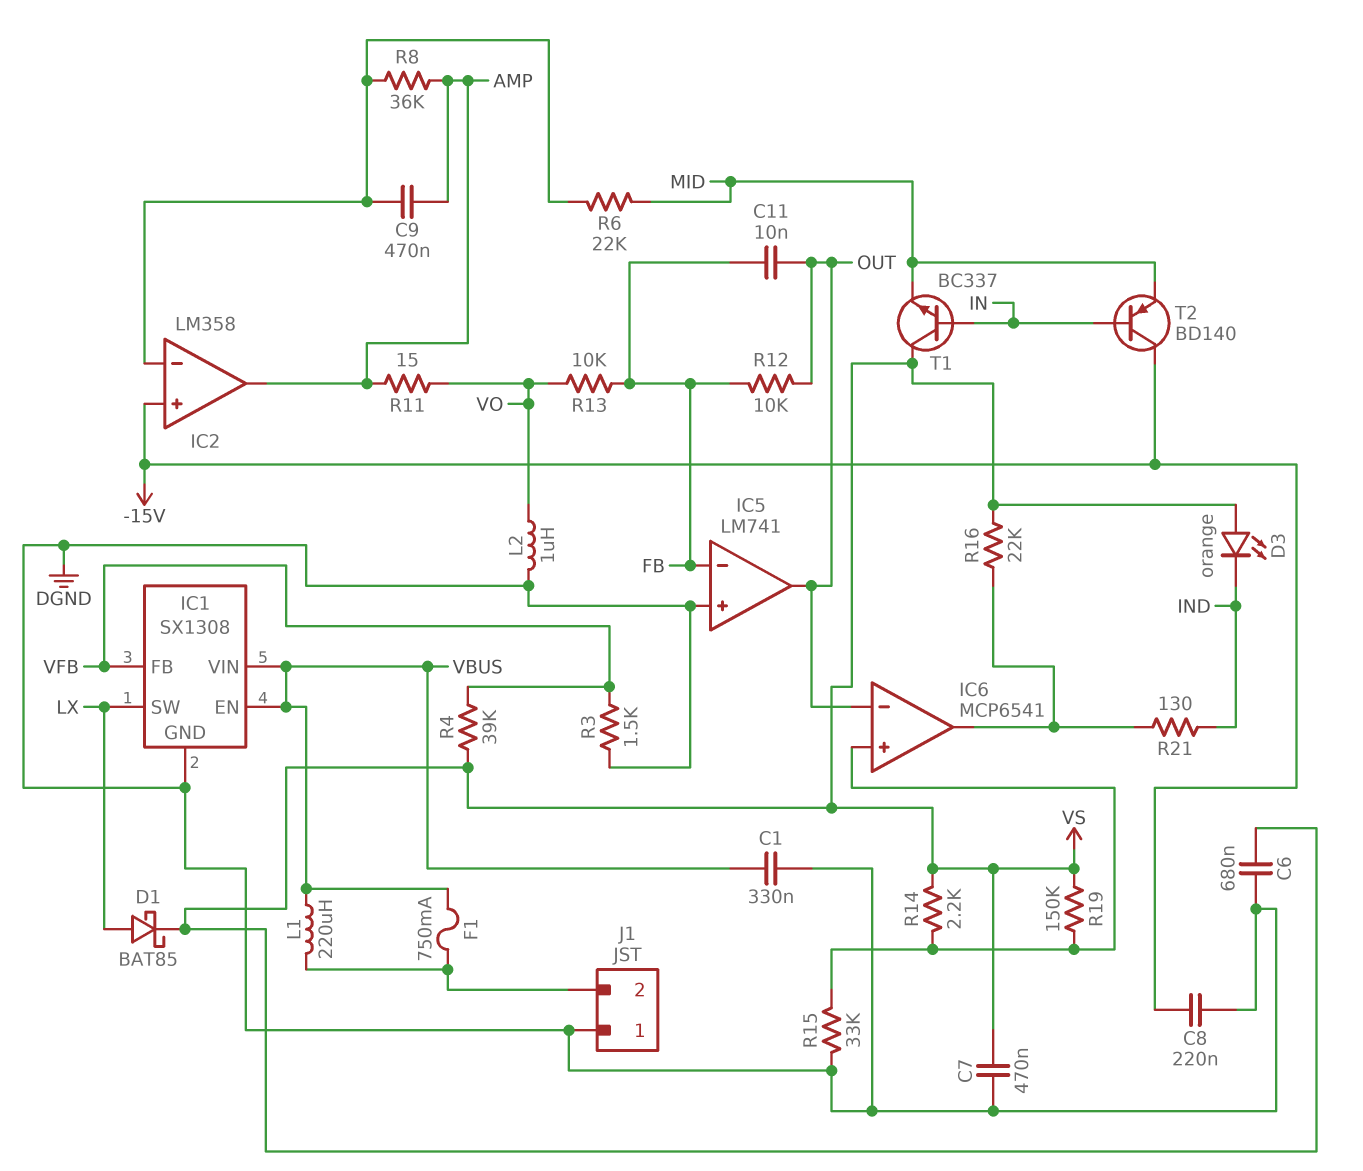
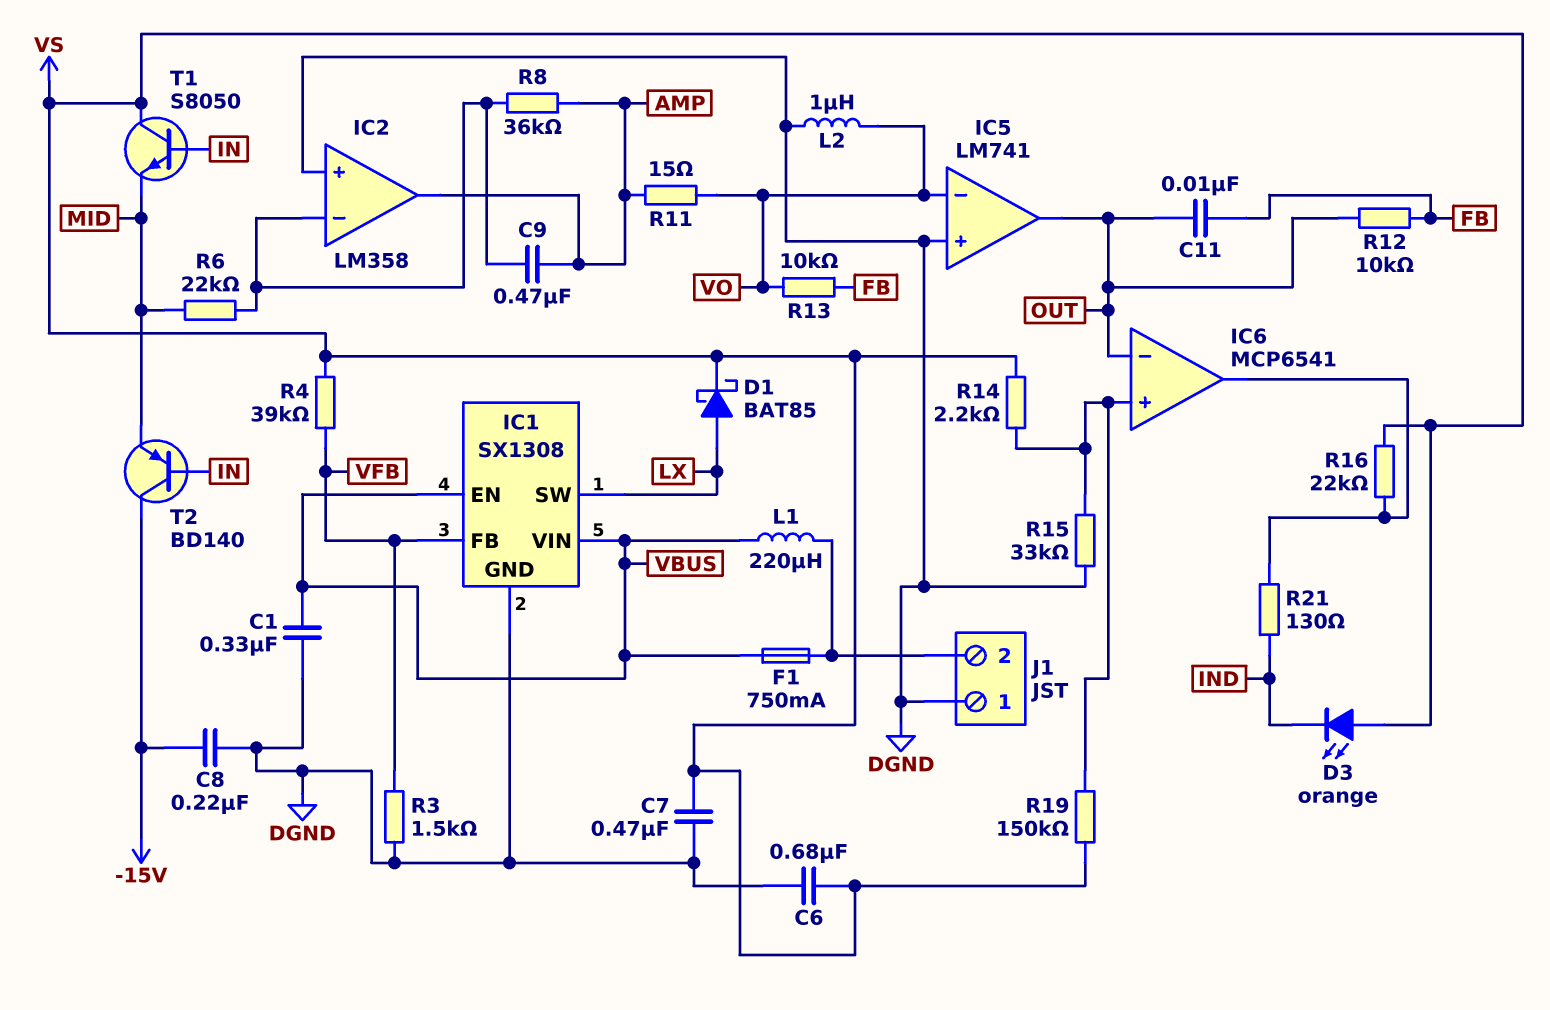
IC2 pin in+: -15V -> DGND
IC5 pin in-: FB -> VO
T1: NPN BC337 (B IN, C VS, E MID) -> NPN S8050 (B IN, C VS, E MID)

